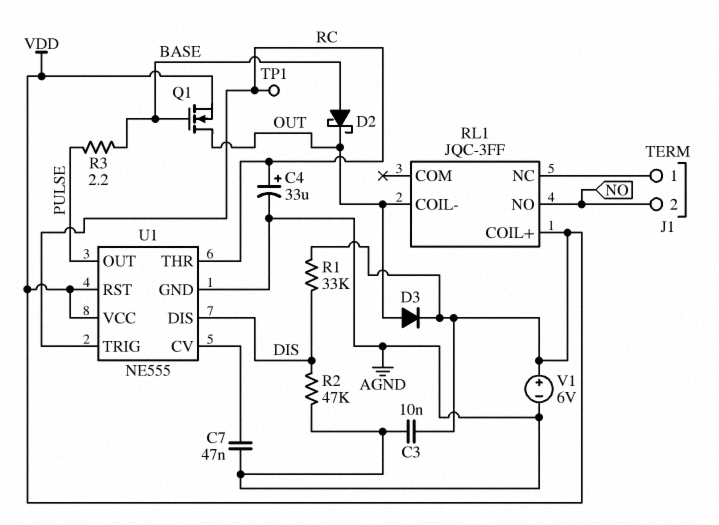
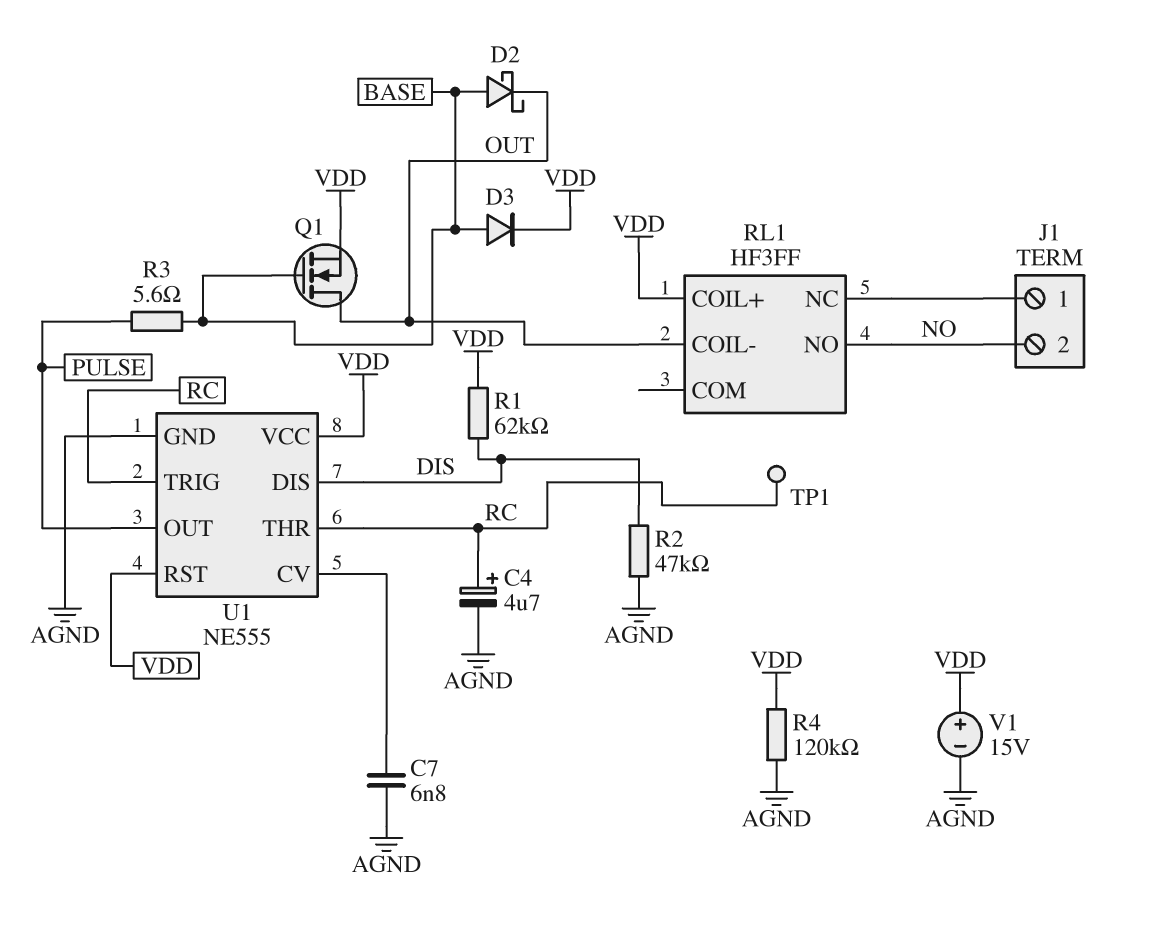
C3: 10nF (AGND, VDD) -> none
C4: 33uF (plus RC, minus AGND) -> 4.7uF (plus RC, minus AGND)
C7: 47nF (AGND, U1/CV) -> 6.8nF (AGND, U1/CV)
D3: diode (A OUT, K VDD) -> diode (A BASE, K VDD)
R1: 33k (DIS, VDD) -> 62k (DIS, VDD)
R3: 2.2 (BASE, PULSE) -> 5.6 (BASE, PULSE)
R4: none -> 120k (AGND, VDD)
RL1: JQC-3FF -> HF3FF
V1: 6V (plus VDD, minus AGND) -> 15V (plus VDD, minus AGND)

